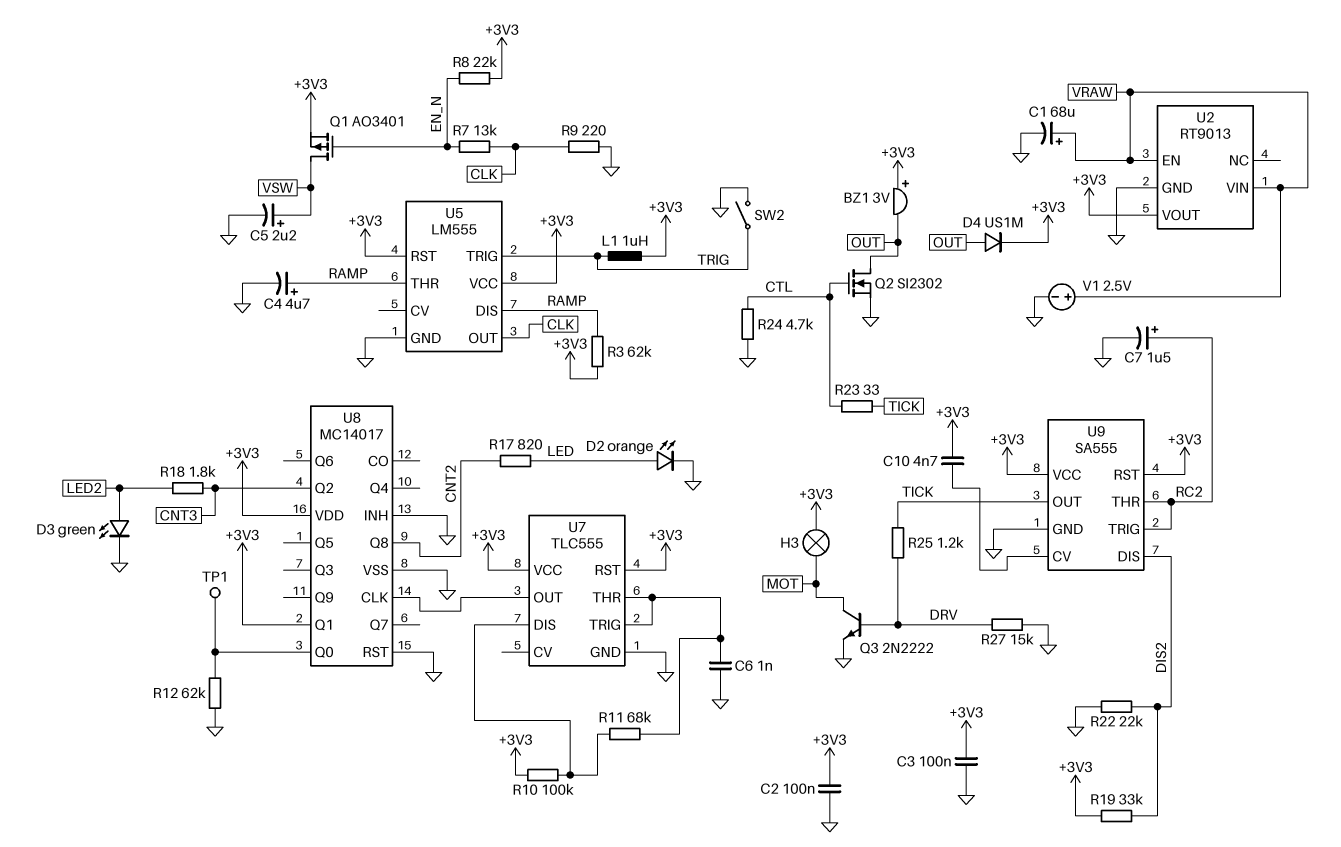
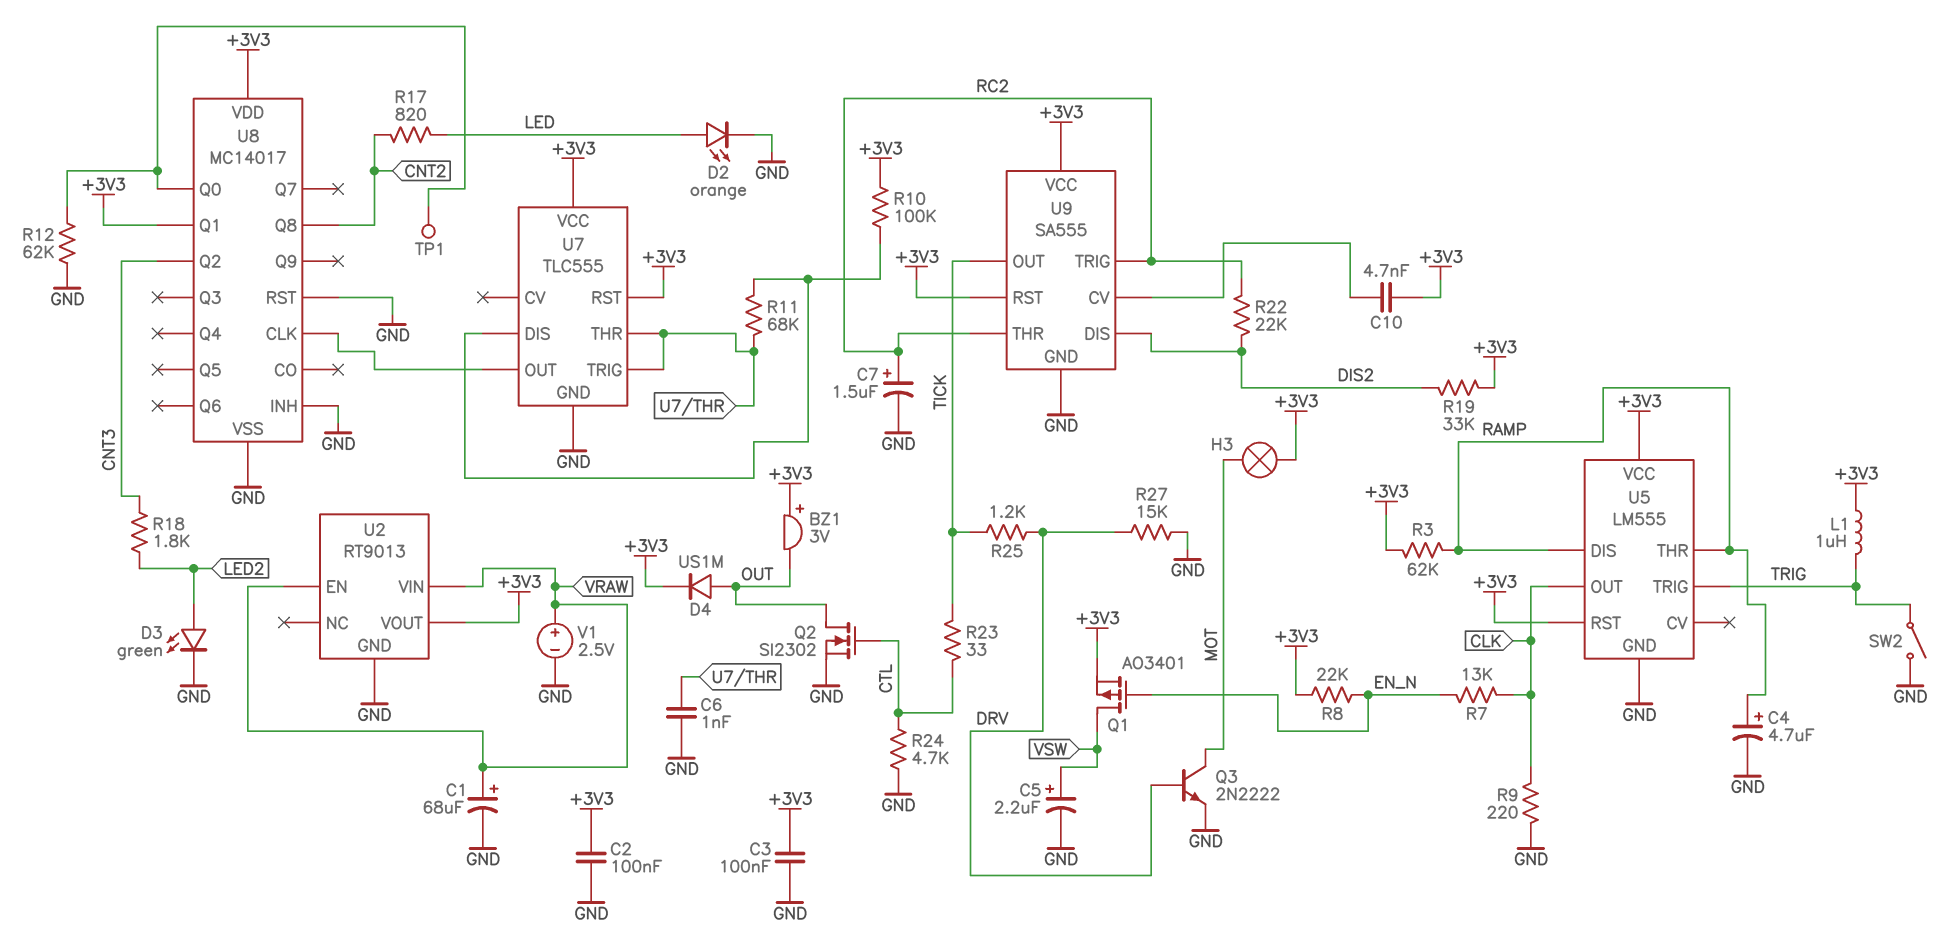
R22: 22k (DIS2, GND) -> 22k (DIS2, RC2)

